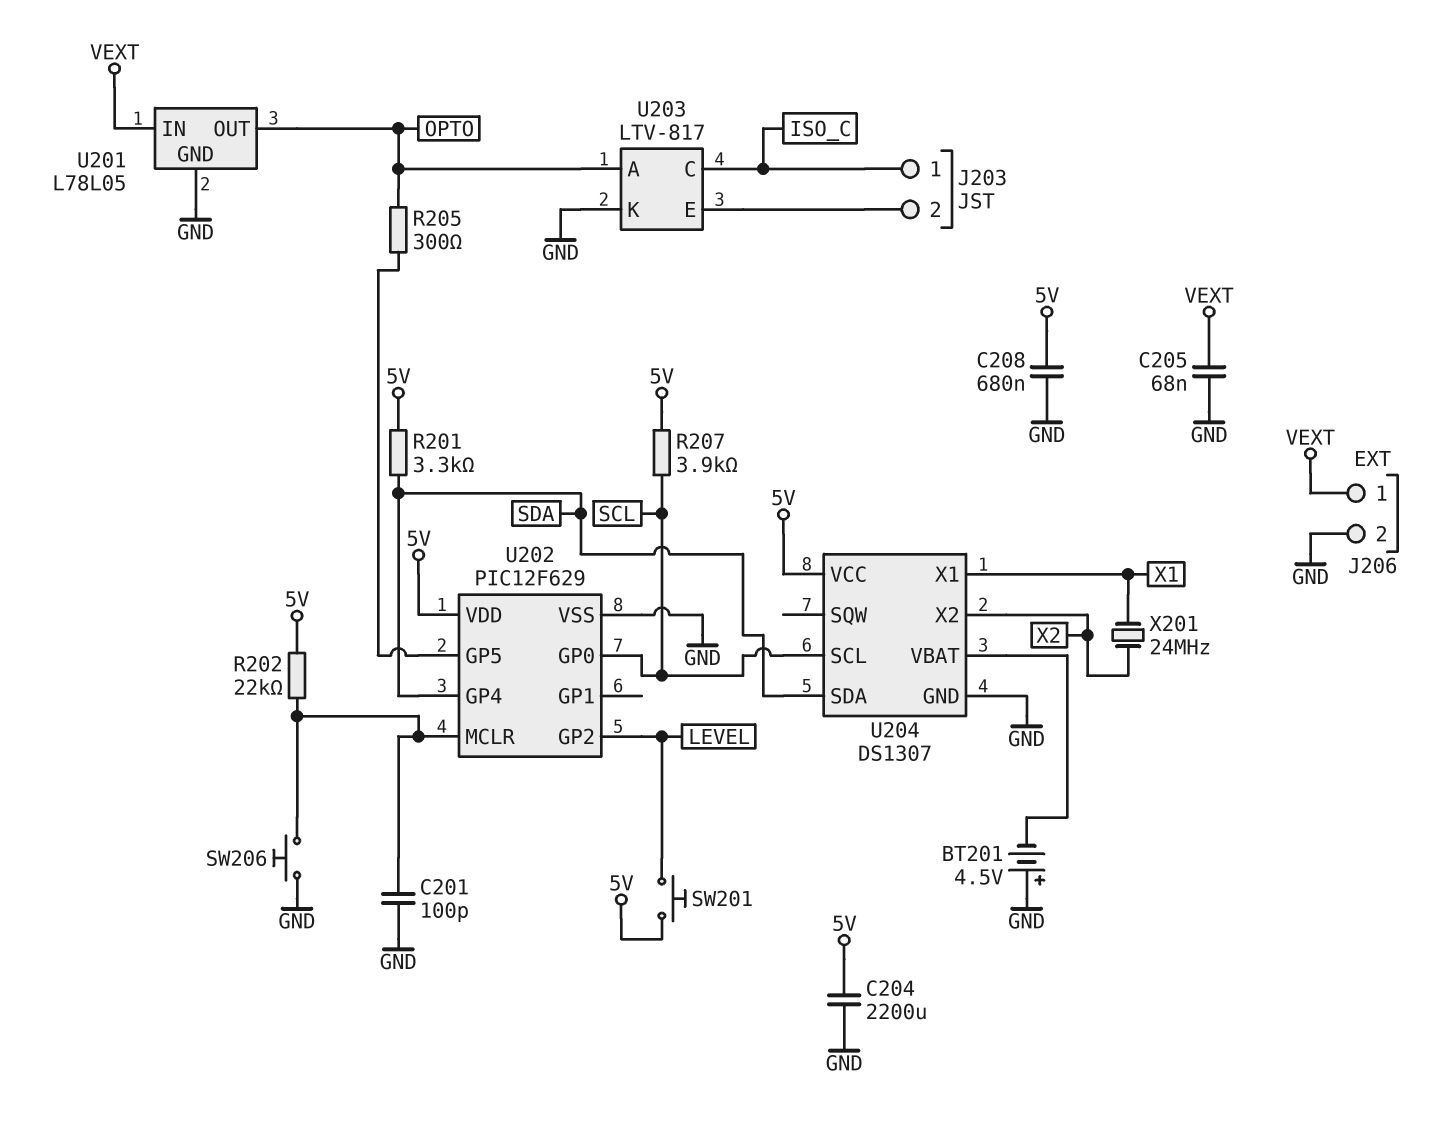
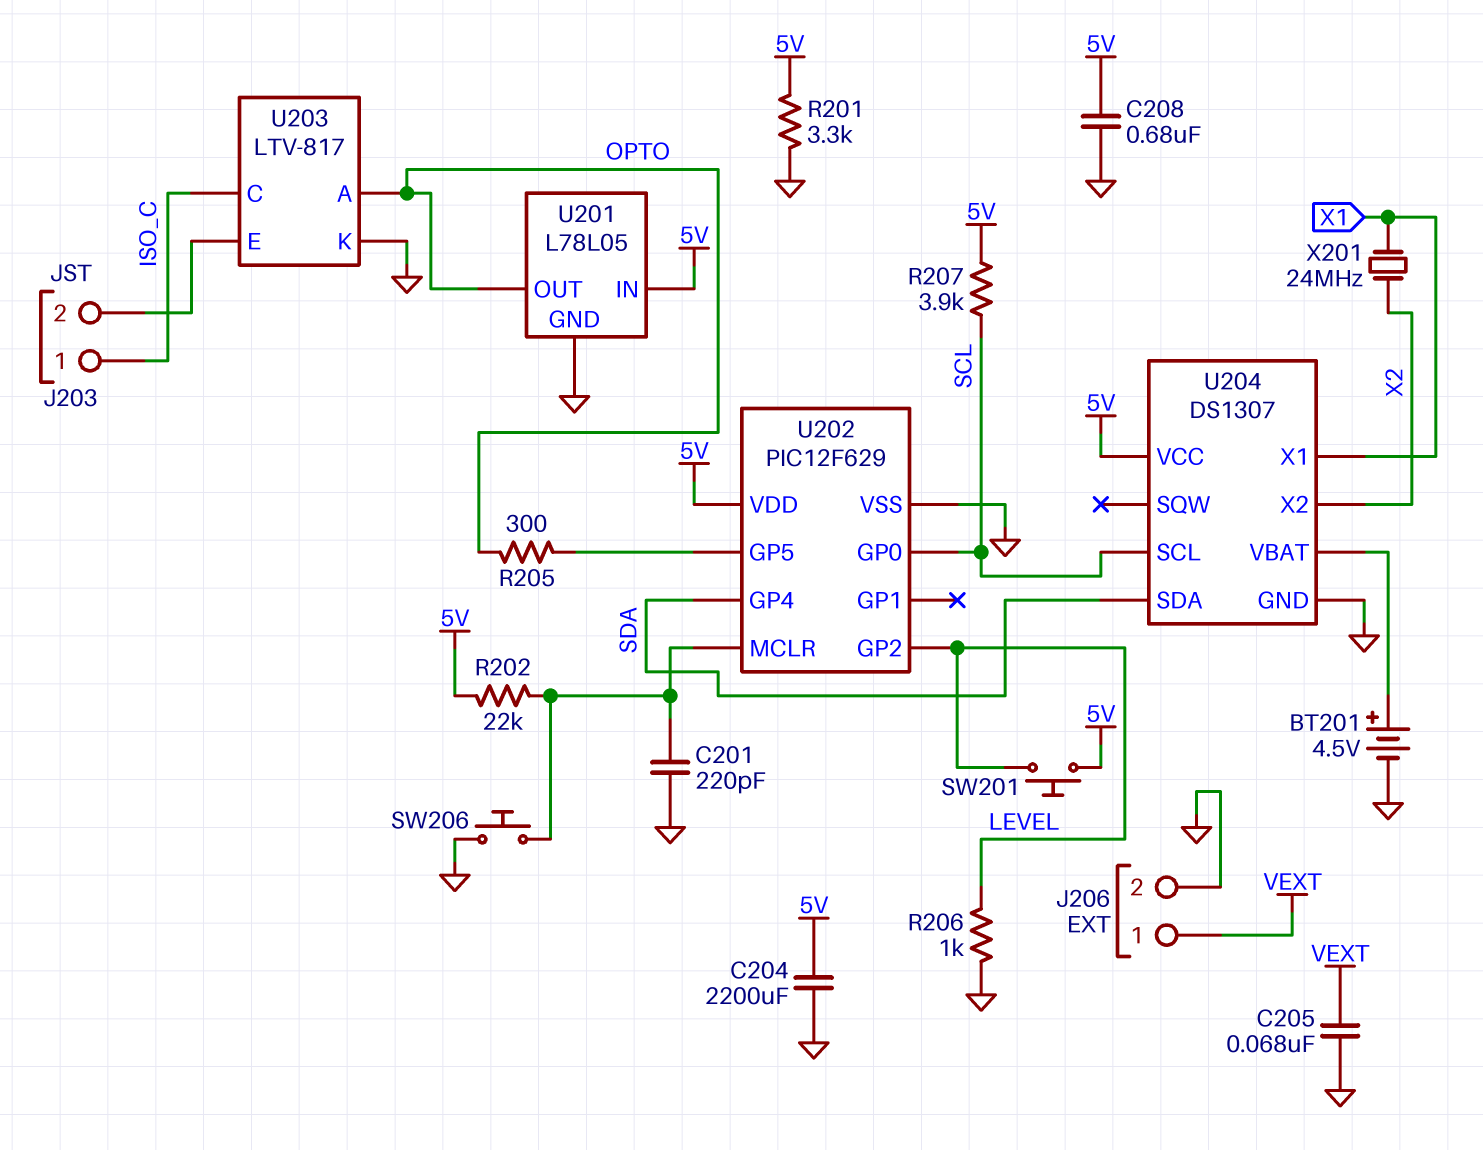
BT201: 4.5V (plus GND, minus U204/VBAT) -> 4.5V (plus U204/VBAT, minus GND)
C201: 100pF (GND, U202/MCLR) -> 220pF (GND, U202/MCLR)
R201: 3.3k (5V, SDA) -> 3.3k (5V, GND)
R206: none -> 1k (GND, LEVEL)
U201 pin IN: VEXT -> 5V

